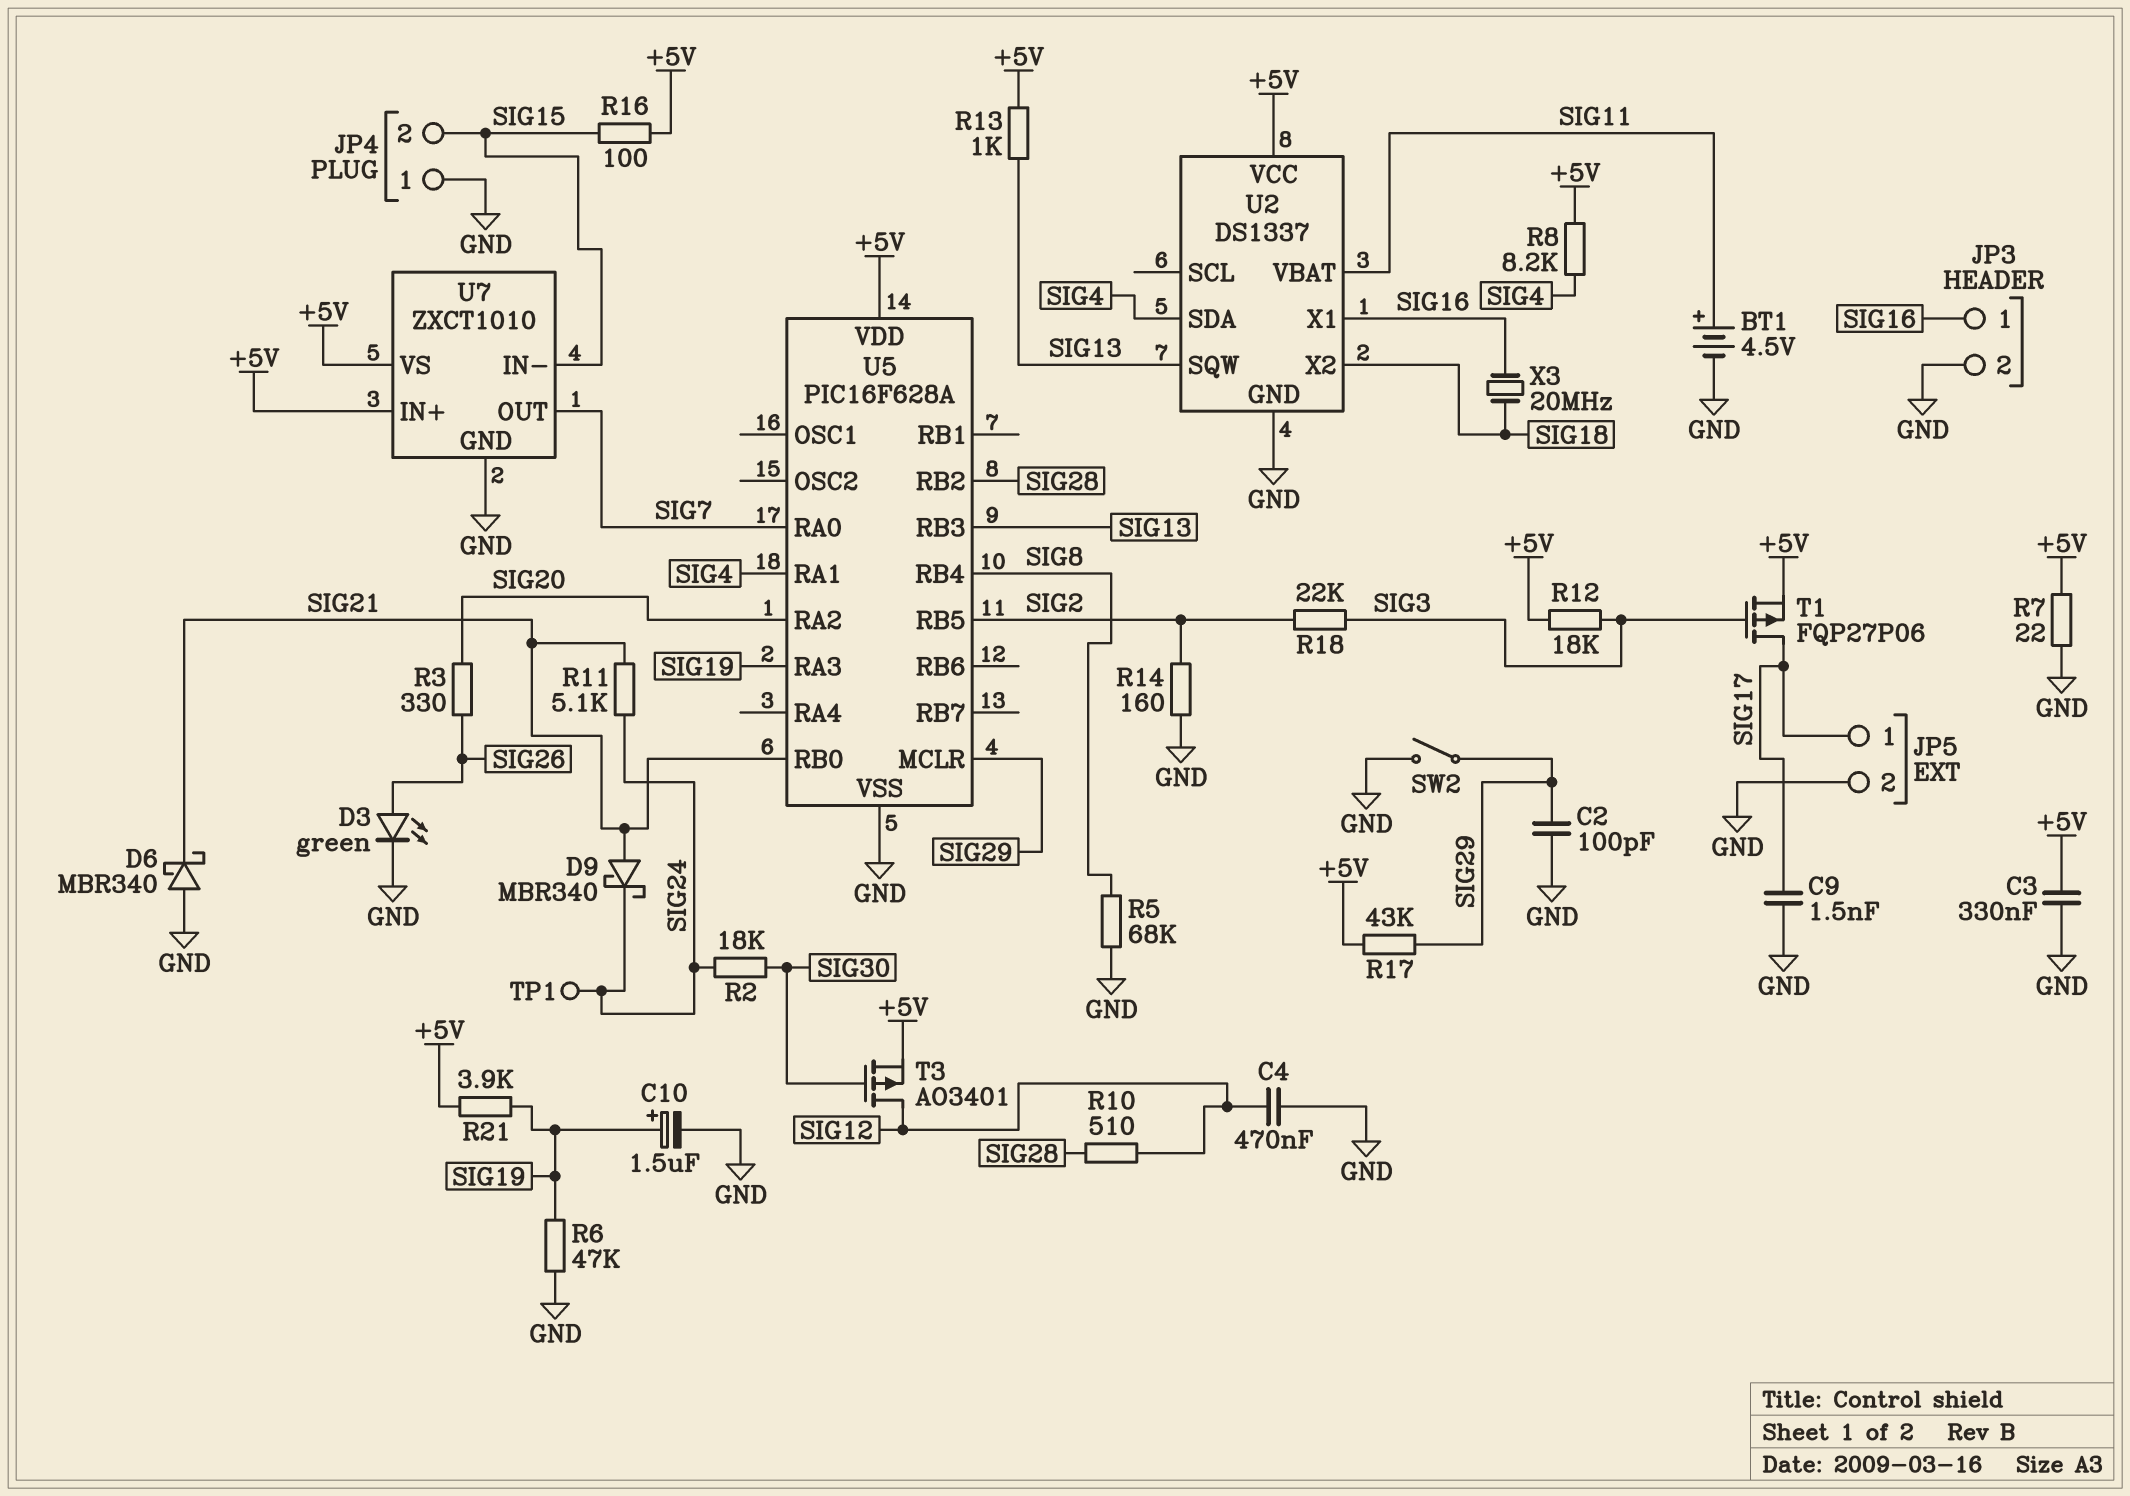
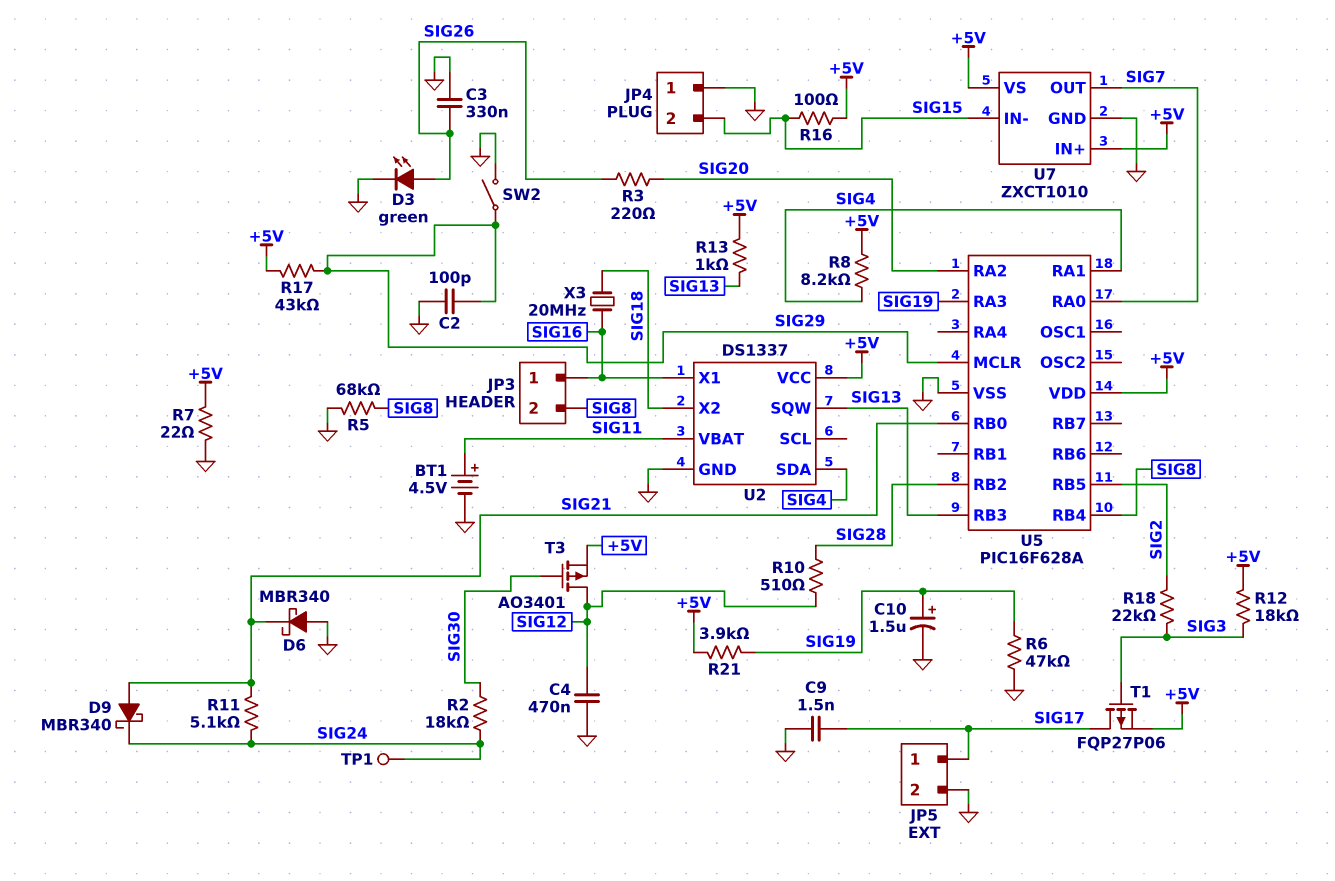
C3: 330nF (+5V, GND) -> 330nF (GND, SIG26)
JP3 pin 2: GND -> SIG8
R3: 330 (SIG20, SIG26) -> 220 (SIG20, SIG26)
R14: 160 (GND, SIG2) -> none

